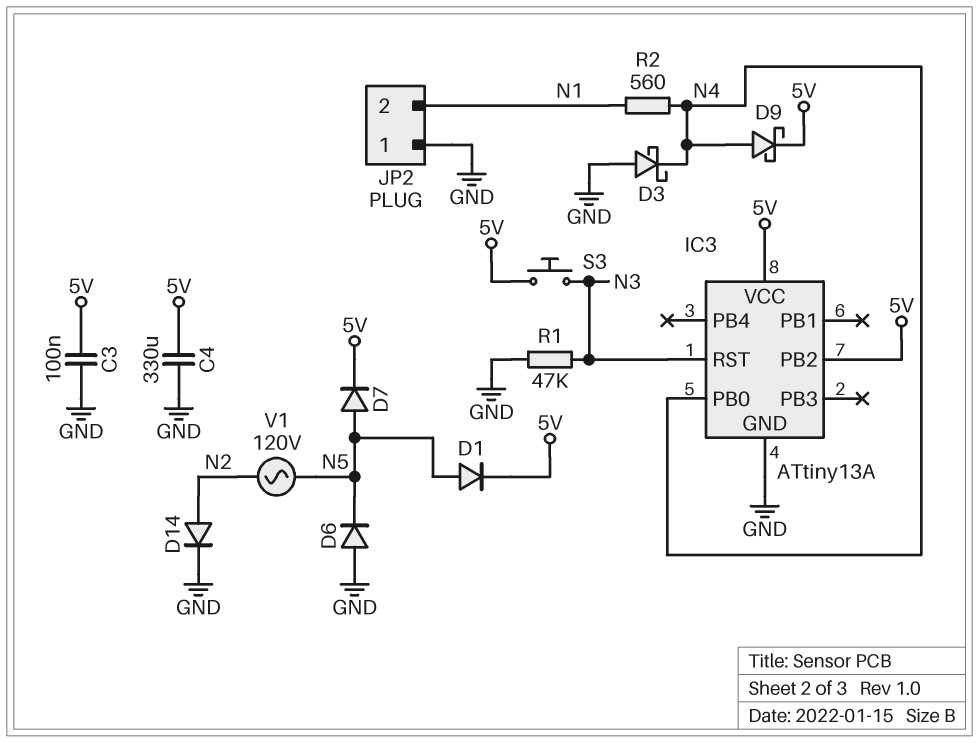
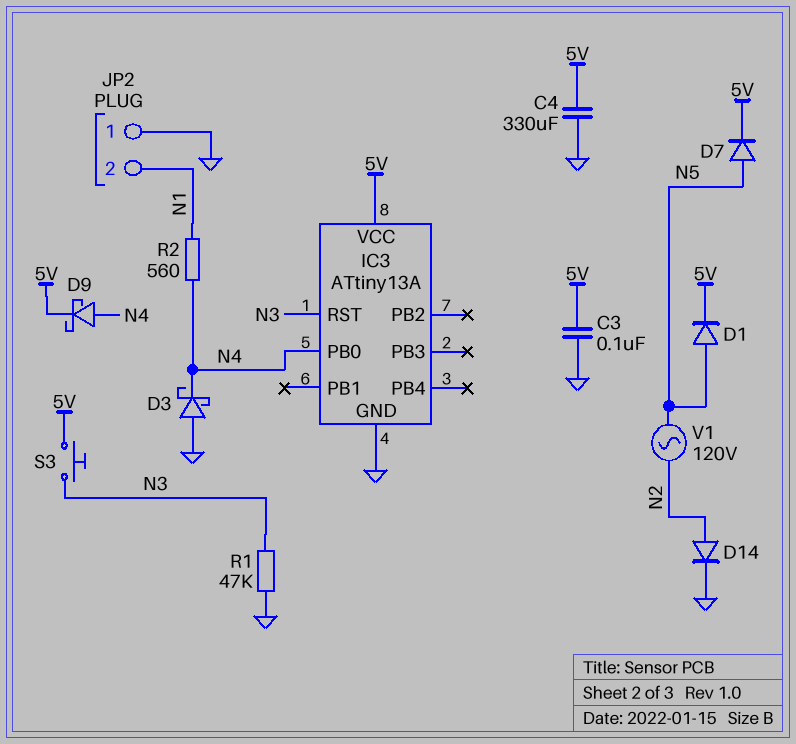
D6: diode (A GND, K N5) -> none
IC3 pin PB2: 5V -> none

